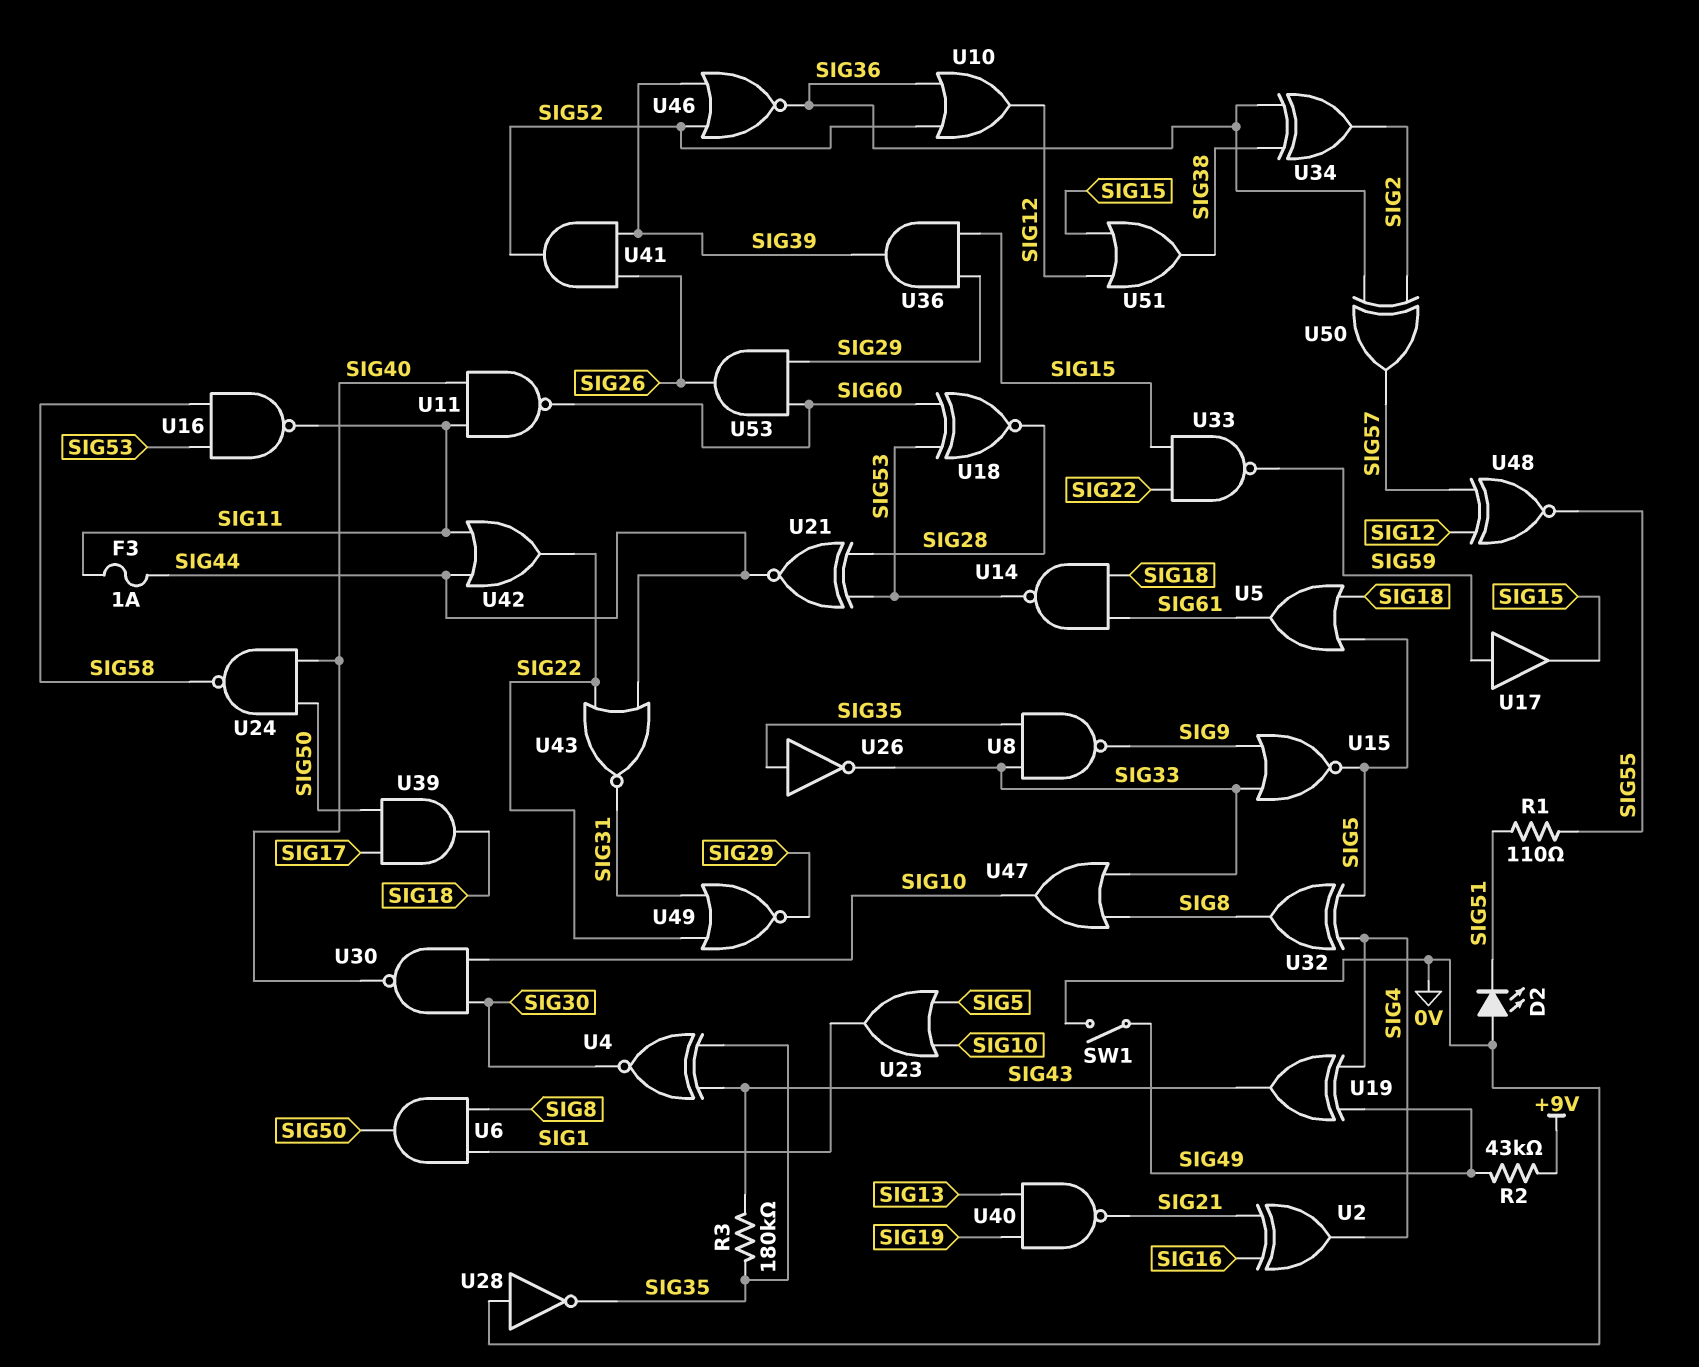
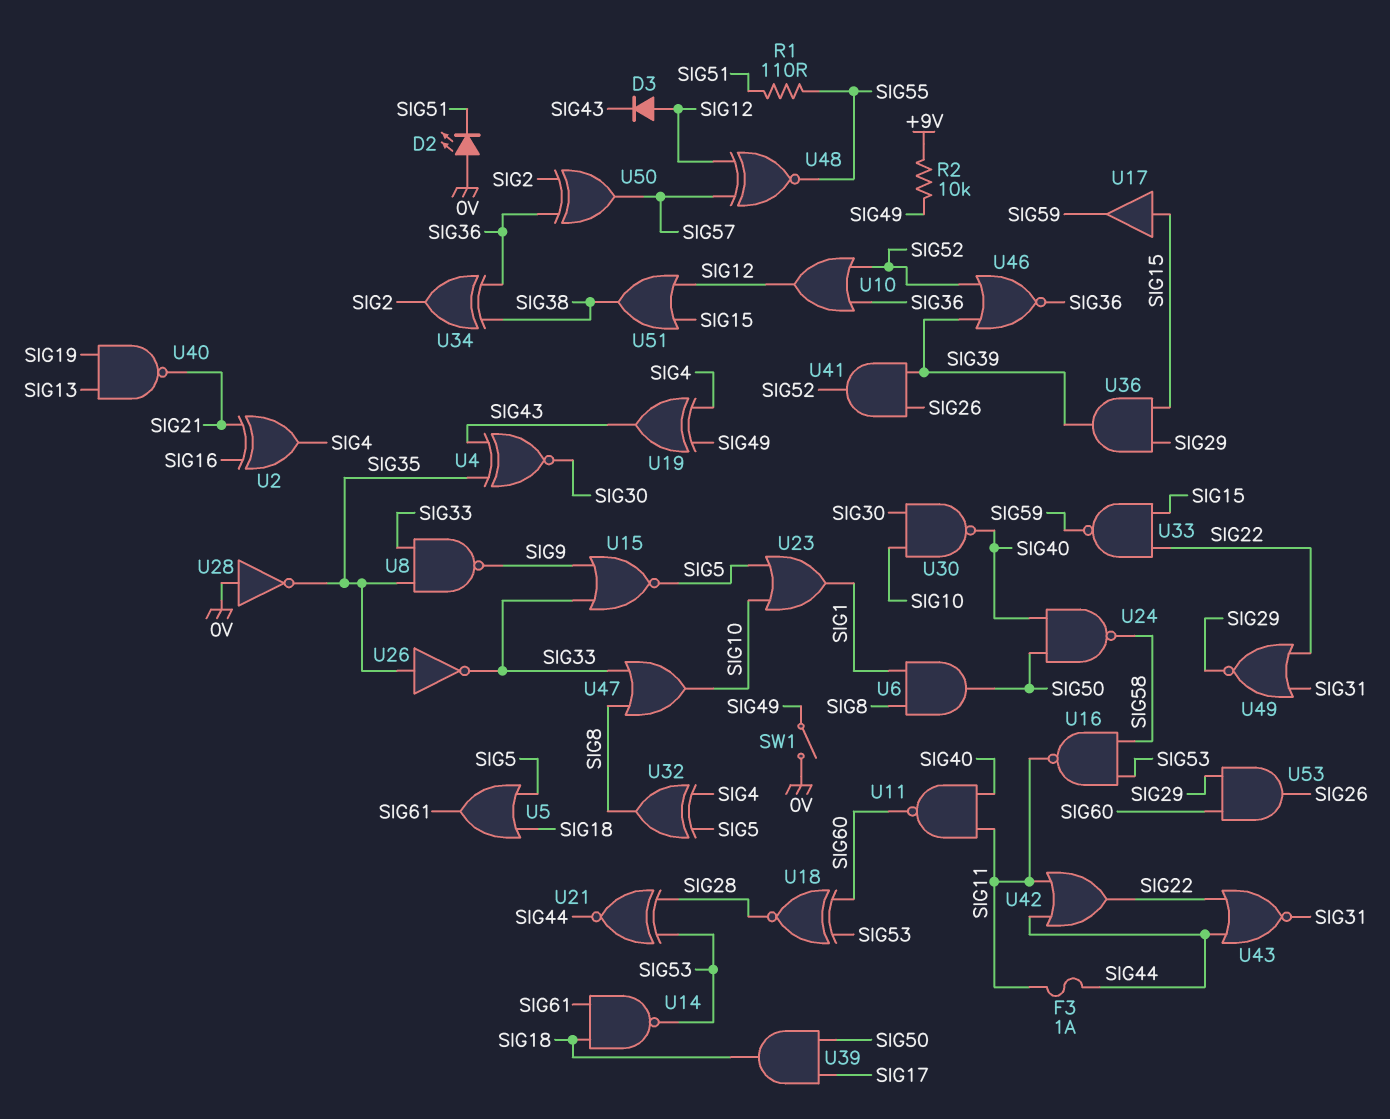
D3: none -> diode (A SIG12, K SIG43)
R2: 43k (+9V, SIG49) -> 10k (+9V, SIG49)
R3: 180k (SIG35, SIG43) -> none
U17: buffer (in SIG59, out SIG15) -> buffer (in SIG15, out SIG59)

